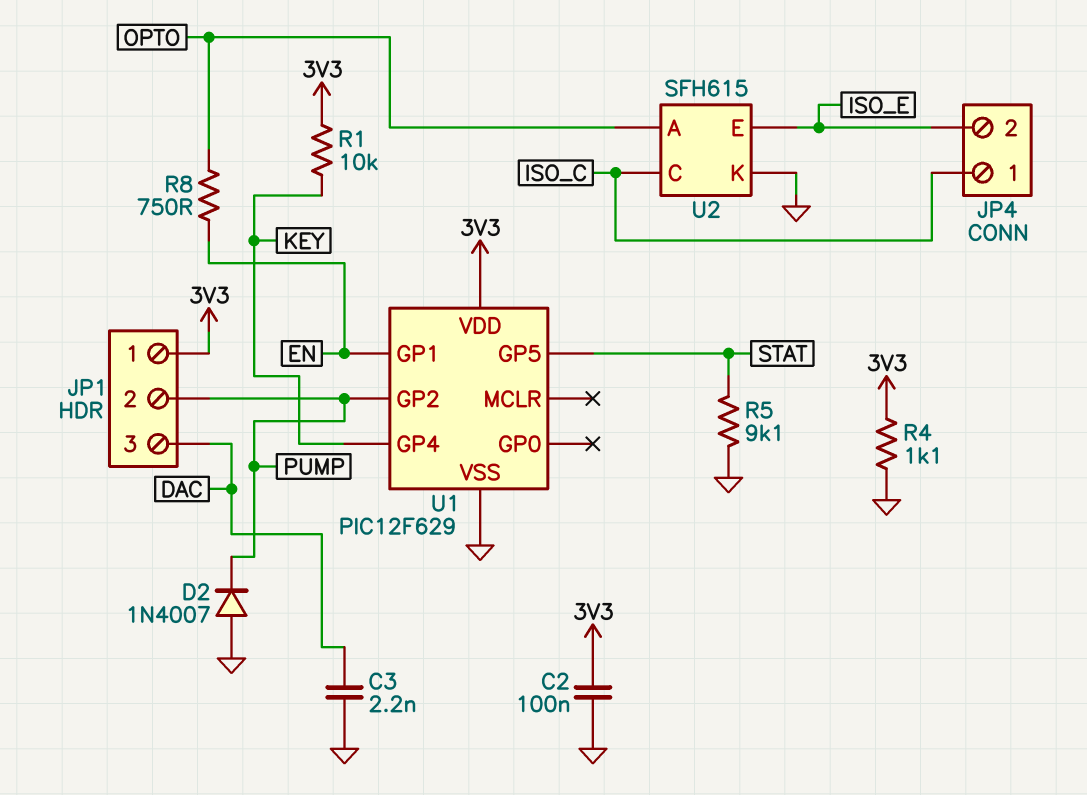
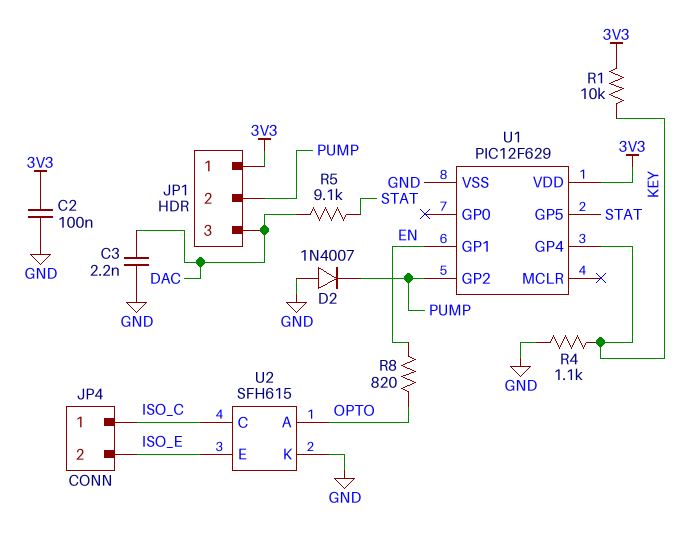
R4: 1.1k (3V3, GND) -> 1.1k (GND, KEY)
R5: 9.1k (GND, STAT) -> 9.1k (DAC, STAT)
R8: 750 (EN, OPTO) -> 820 (EN, OPTO)

